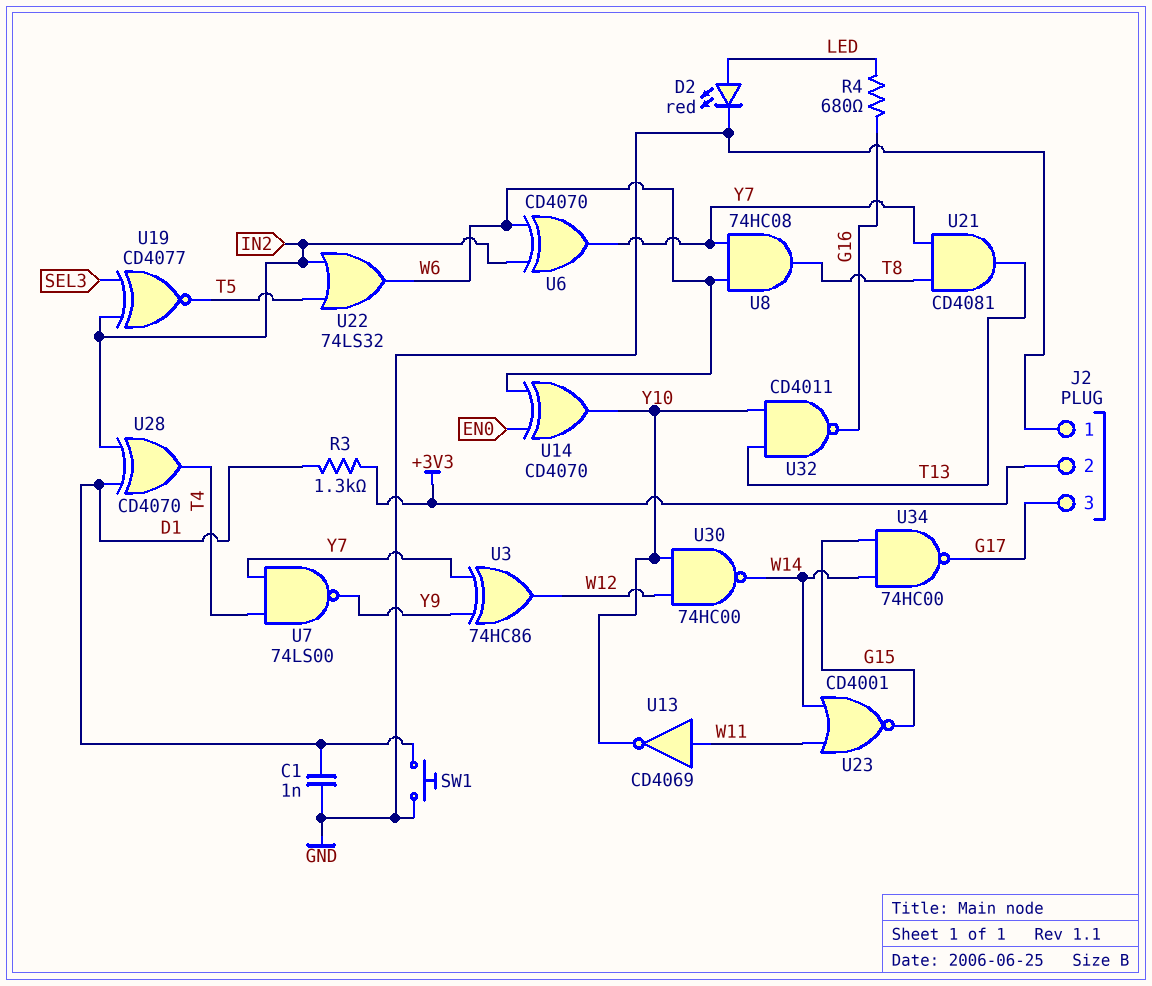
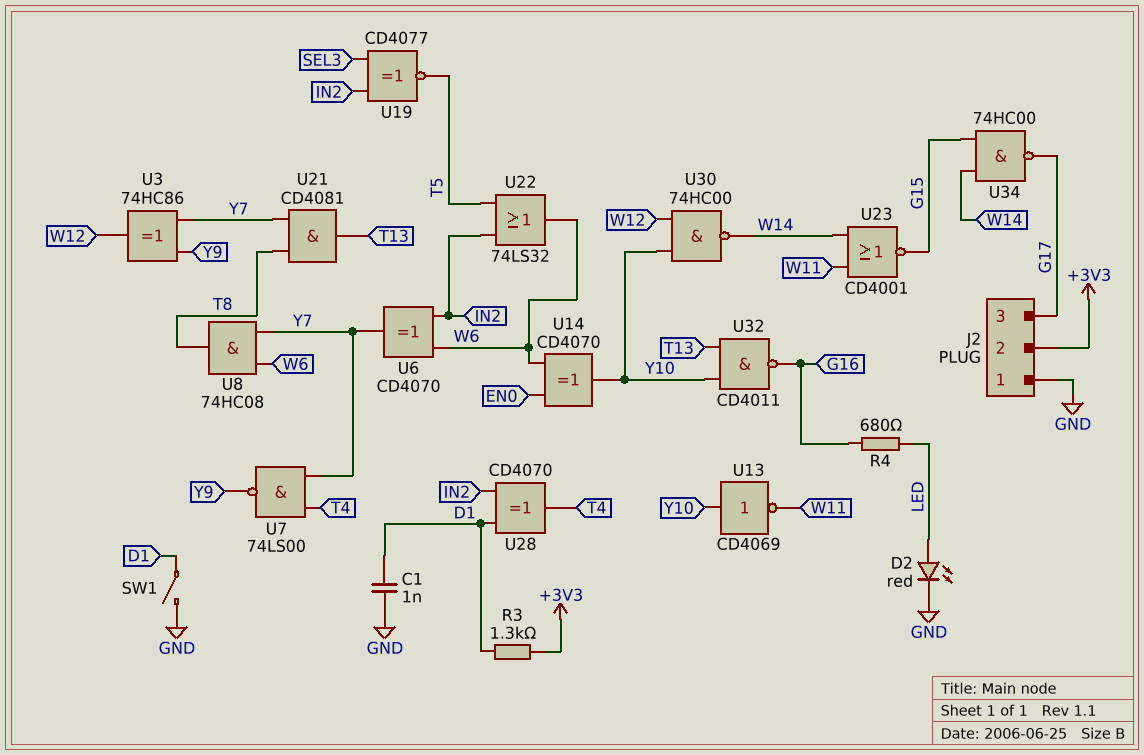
SW1: button (D1, GND) -> switch (D1, GND)
U13: NOT CD4069 (in W11, out Y10) -> NOT CD4069 (in Y10, out W11)

